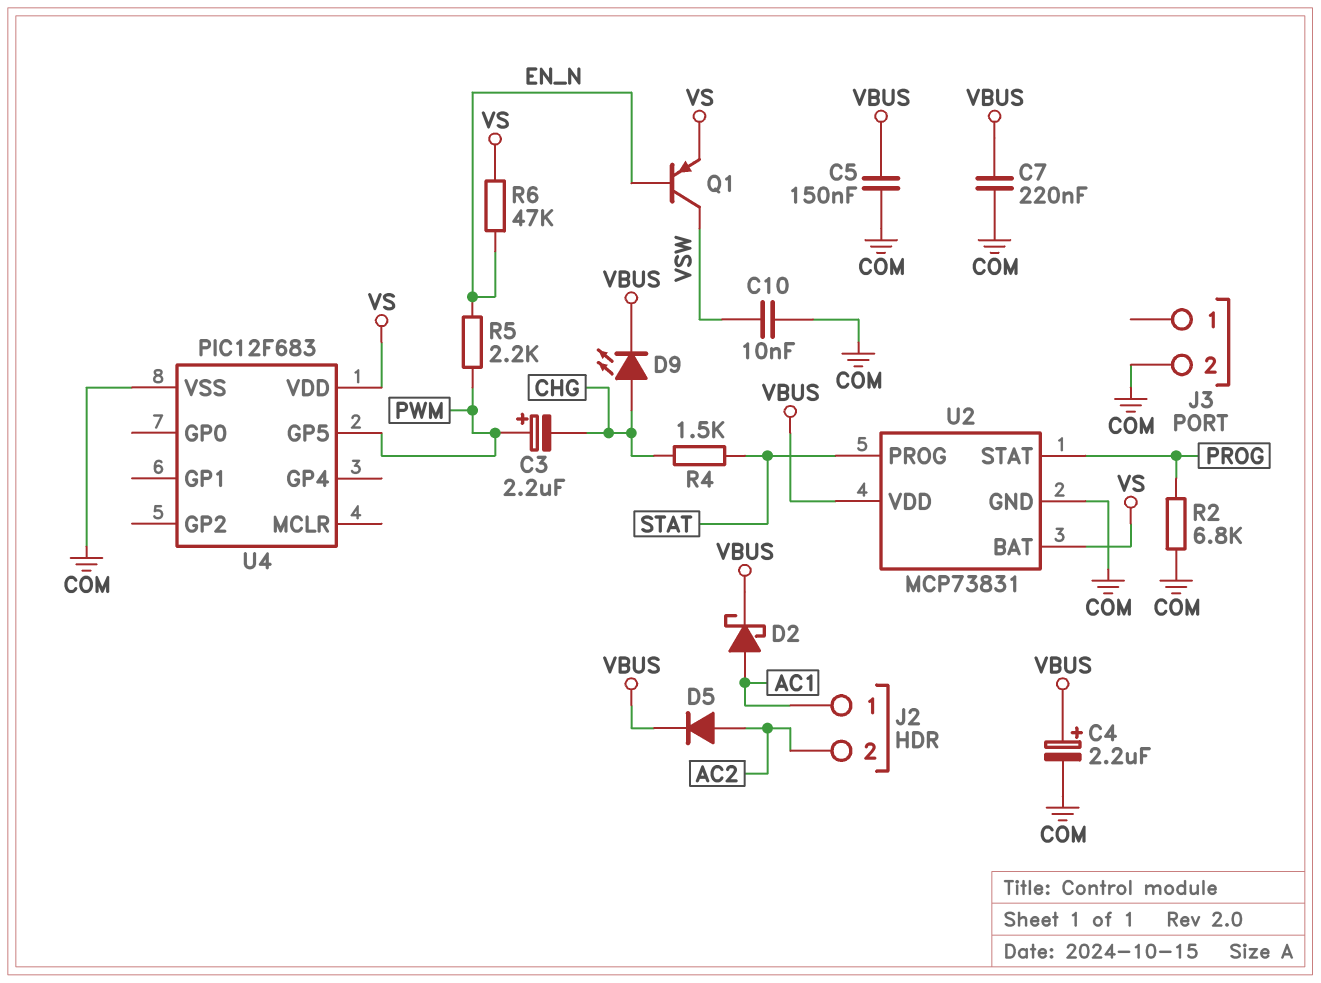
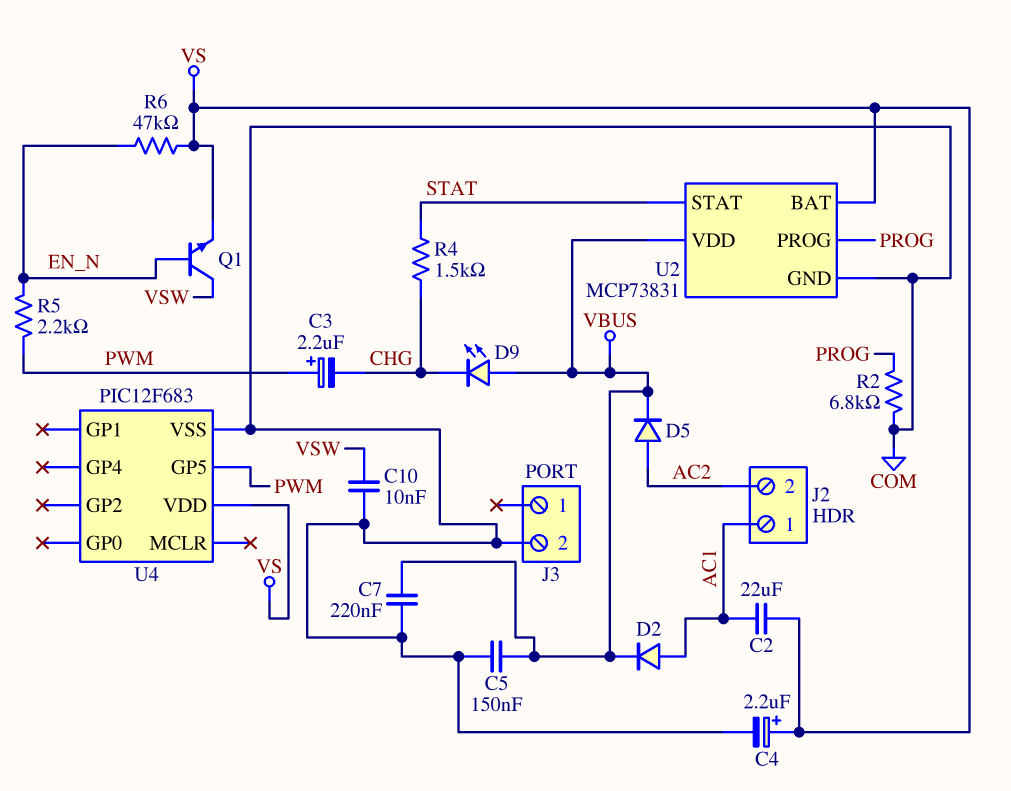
C2: none -> 22uF (AC1, VS)
C4: 2.2uF (plus VBUS, minus COM) -> 2.2uF (plus VS, minus COM)
D2: schottky (A AC1, K VBUS) -> diode (A AC1, K VBUS)
D9: LED (A CHG, K VBUS) -> LED (A VBUS, K CHG)
Q1: PNP (B EN_N, C VSW, E VS) -> NPN (B EN_N, C VSW, E VS)
U2 pin PROG: STAT -> PROG
U2 pin STAT: PROG -> STAT

